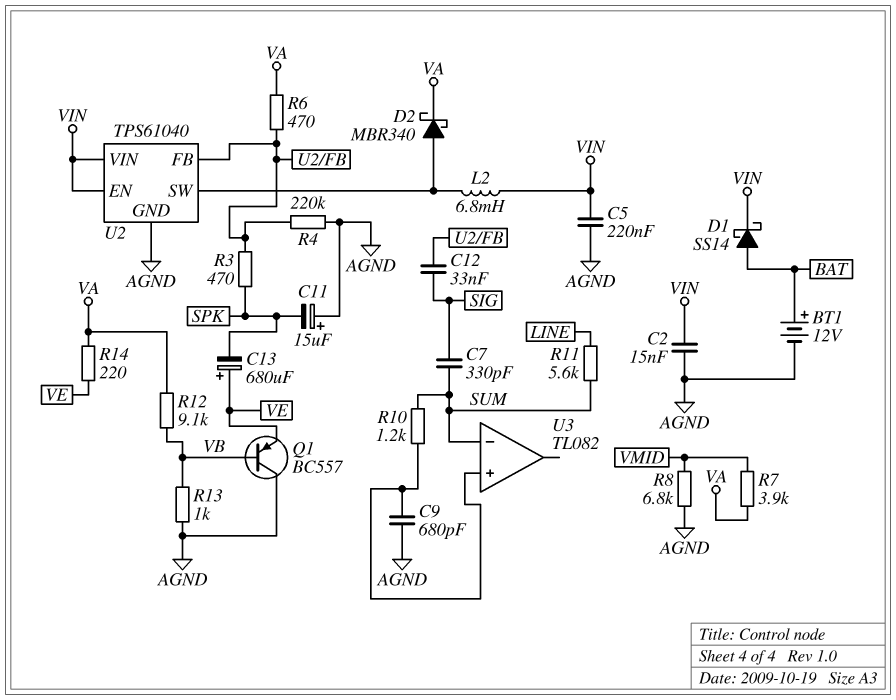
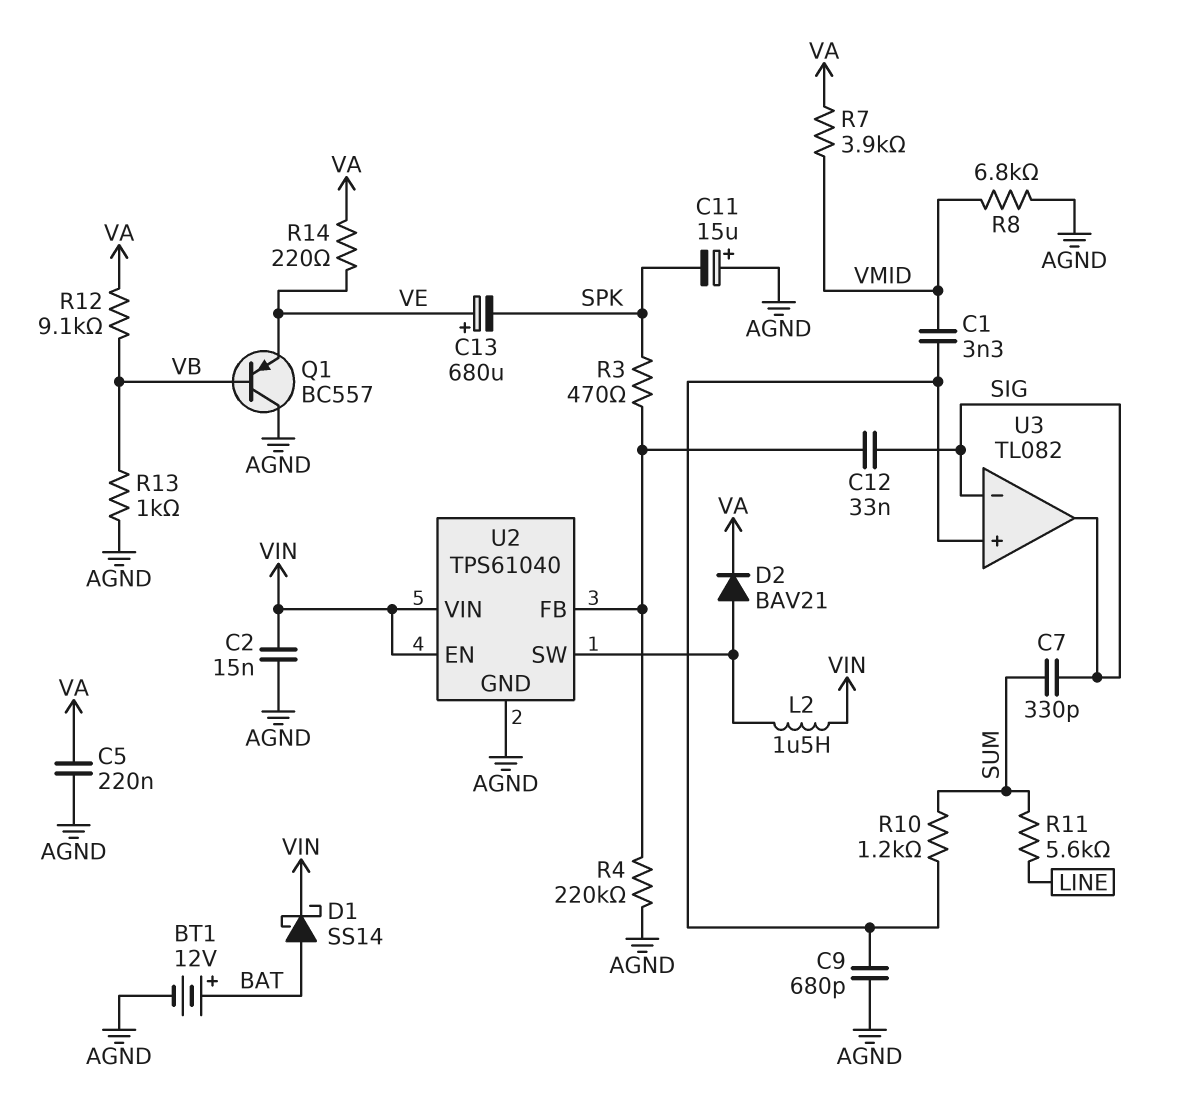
C1: none -> 3.3nF (U3/in+, VMID)
C5: 220nF (AGND, VIN) -> 220nF (AGND, VA)
D2: schottky MBR340 (A U2/SW, K VA) -> diode BAV21 (A U2/SW, K VA)
L2: 6.8mH (U2/SW, VIN) -> 1.5uH (U2/SW, VIN)
R6: 470 (U2/FB, VA) -> none
U3 pin in-: SUM -> SIG
U3 pin out: none -> SIG

